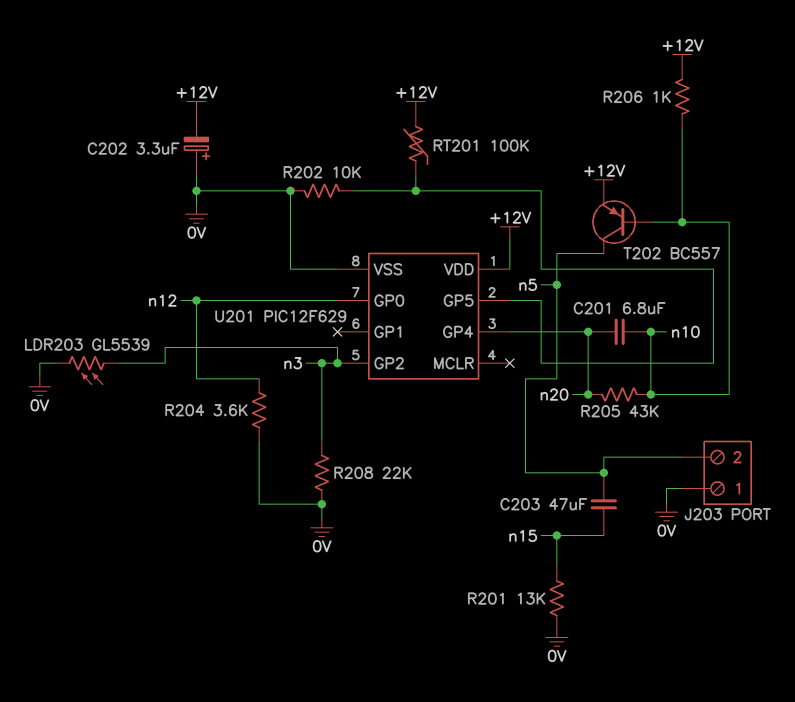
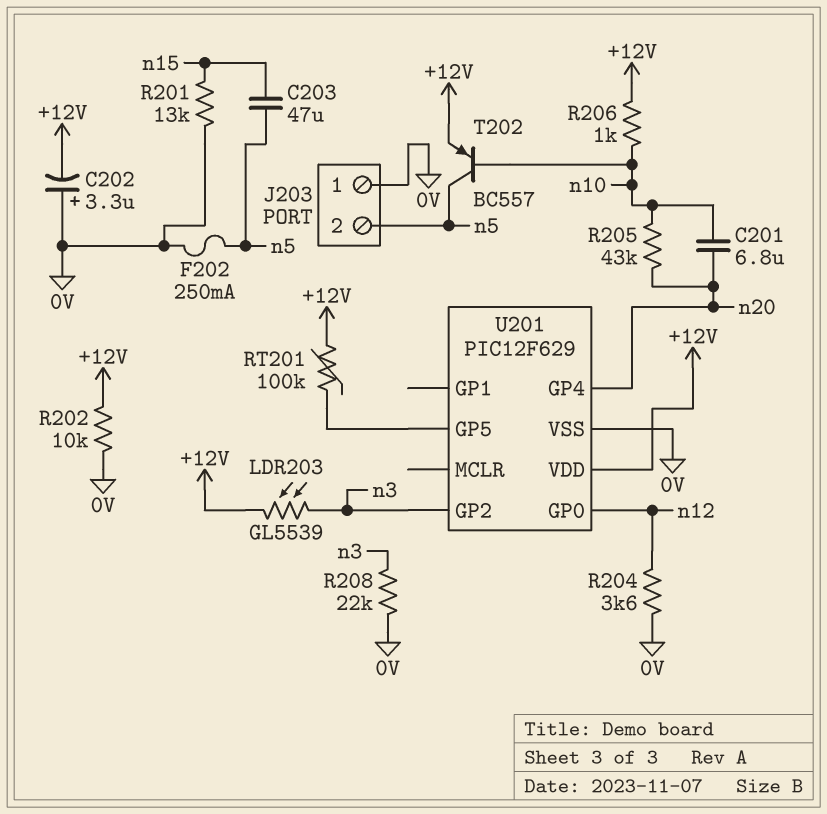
F202: none -> 250mA (0V, n5)
LDR203: GL5539 (0V, n3) -> GL5539 (+12V, n3)
R202: 10k (0V, U201/GP5) -> 10k (+12V, 0V)

